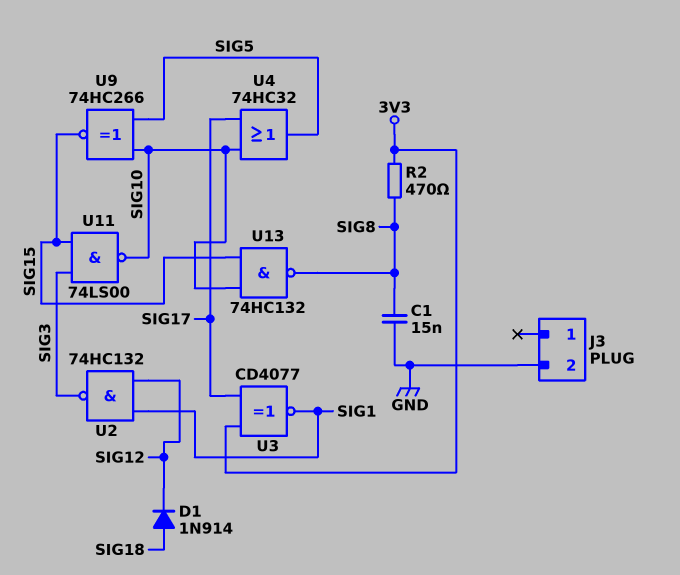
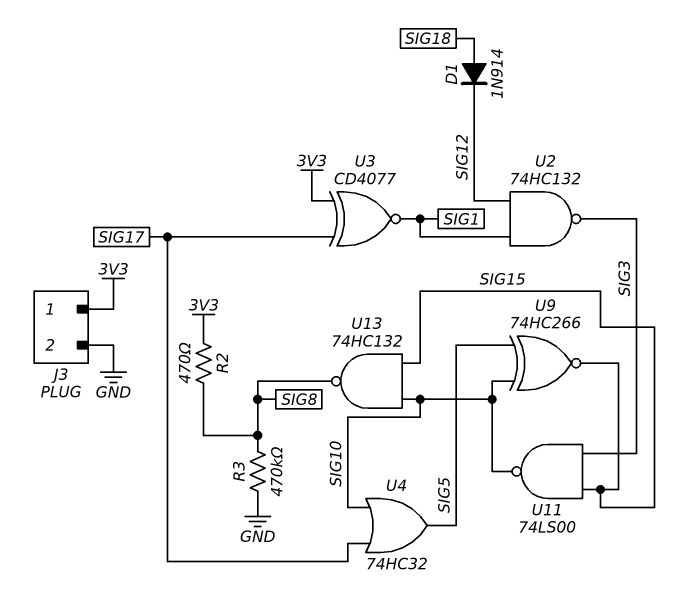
C1: 15nF (GND, SIG8) -> none
J3 pin 1: none -> 3V3
R3: none -> 470k (GND, SIG8)

